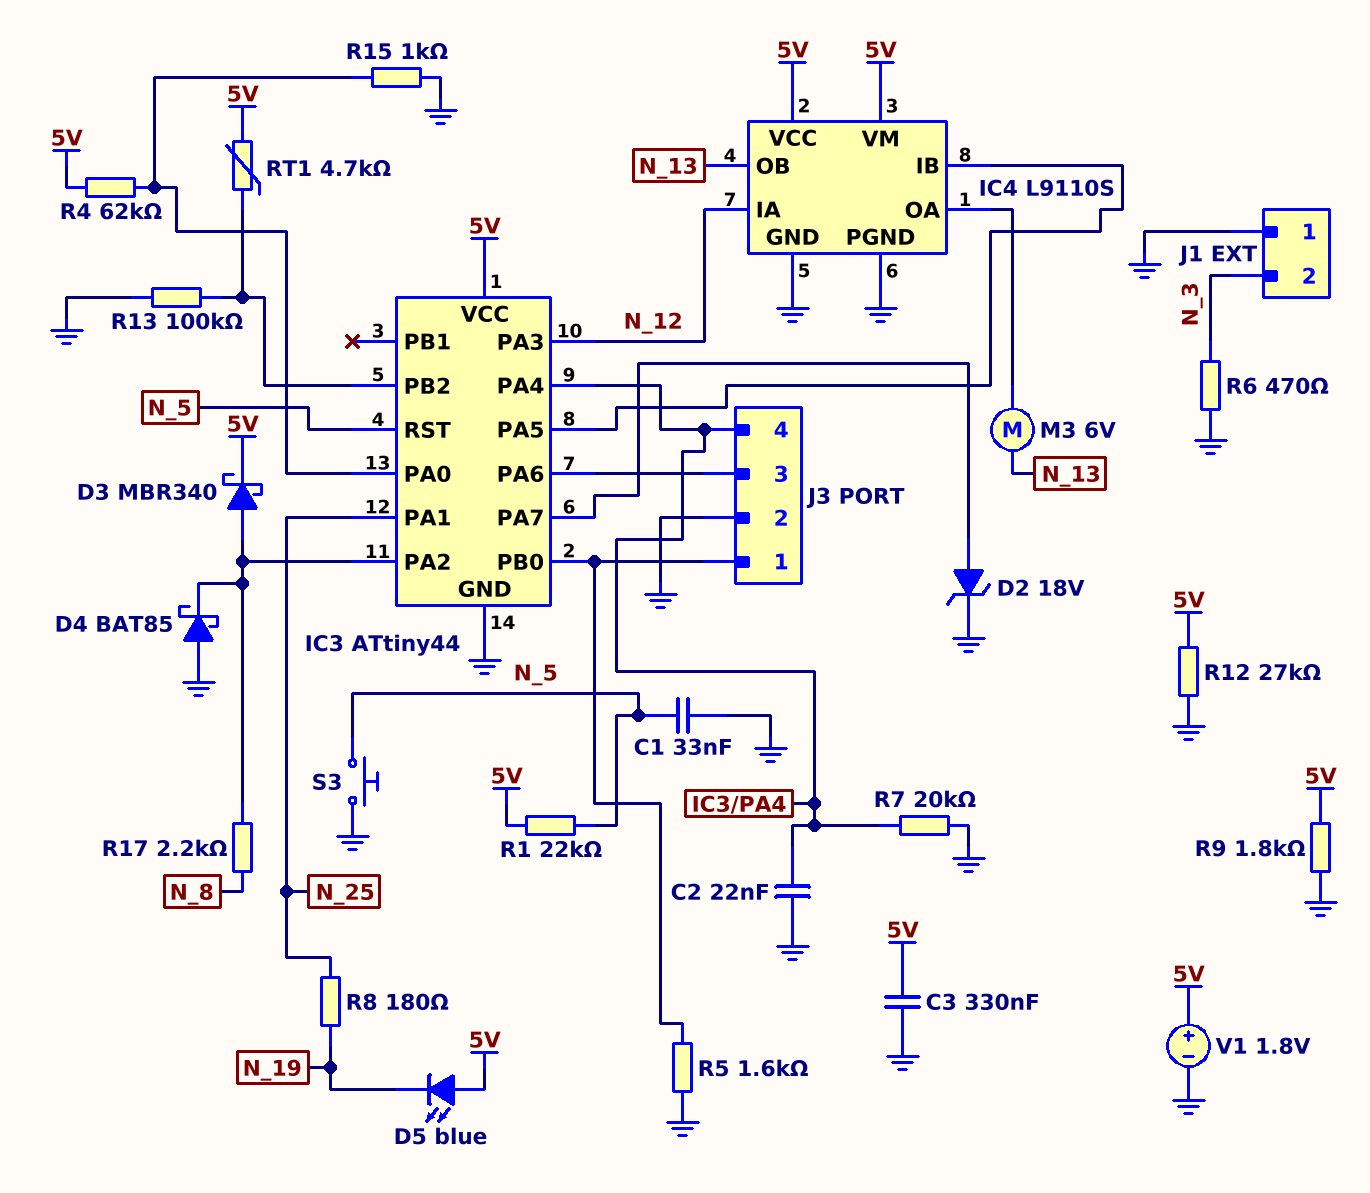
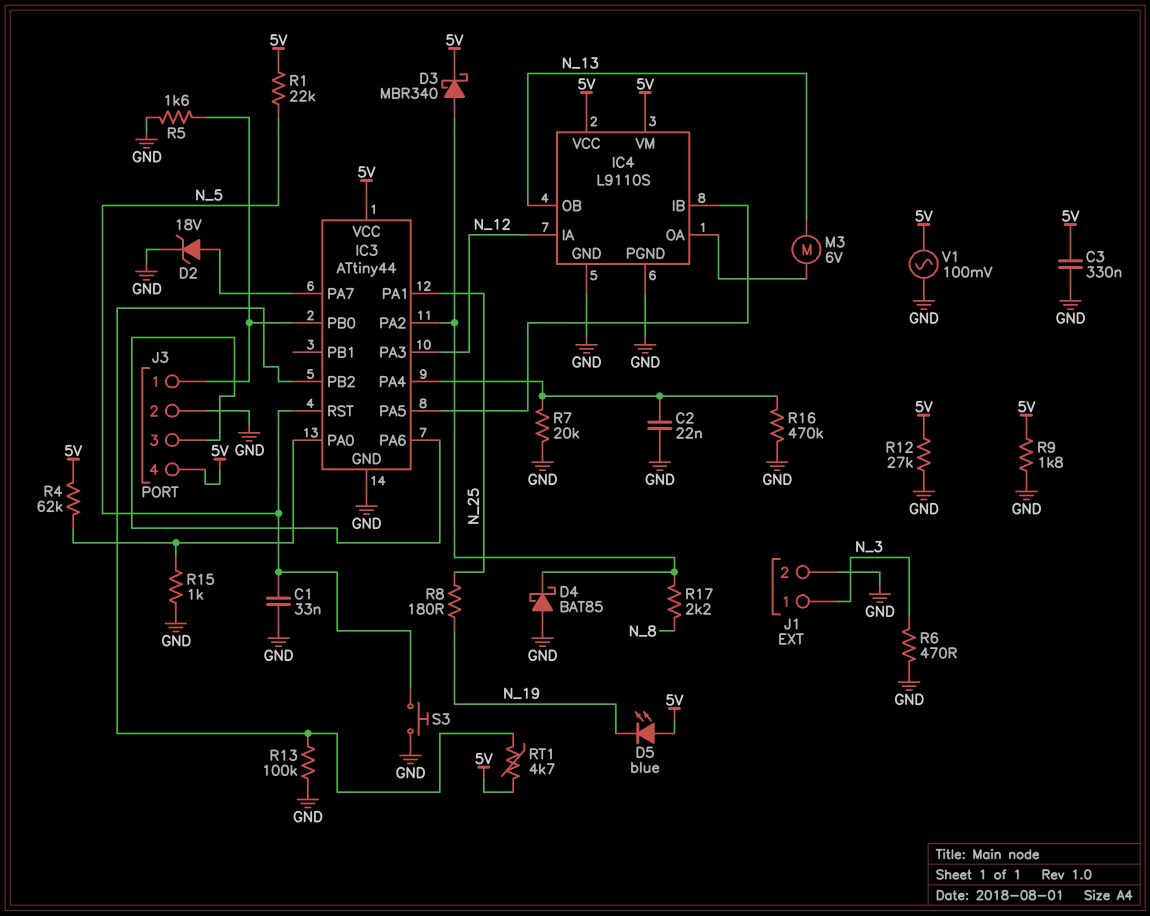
J1 pin 1: GND -> N_3
J1 pin 2: N_3 -> GND
J3 pin 4: IC3/PA4 -> 5V
R16: none -> 470k (GND, IC3/PA4)
V1: 1.8V (plus 5V, minus GND) -> AC 100mV (5V, GND)

